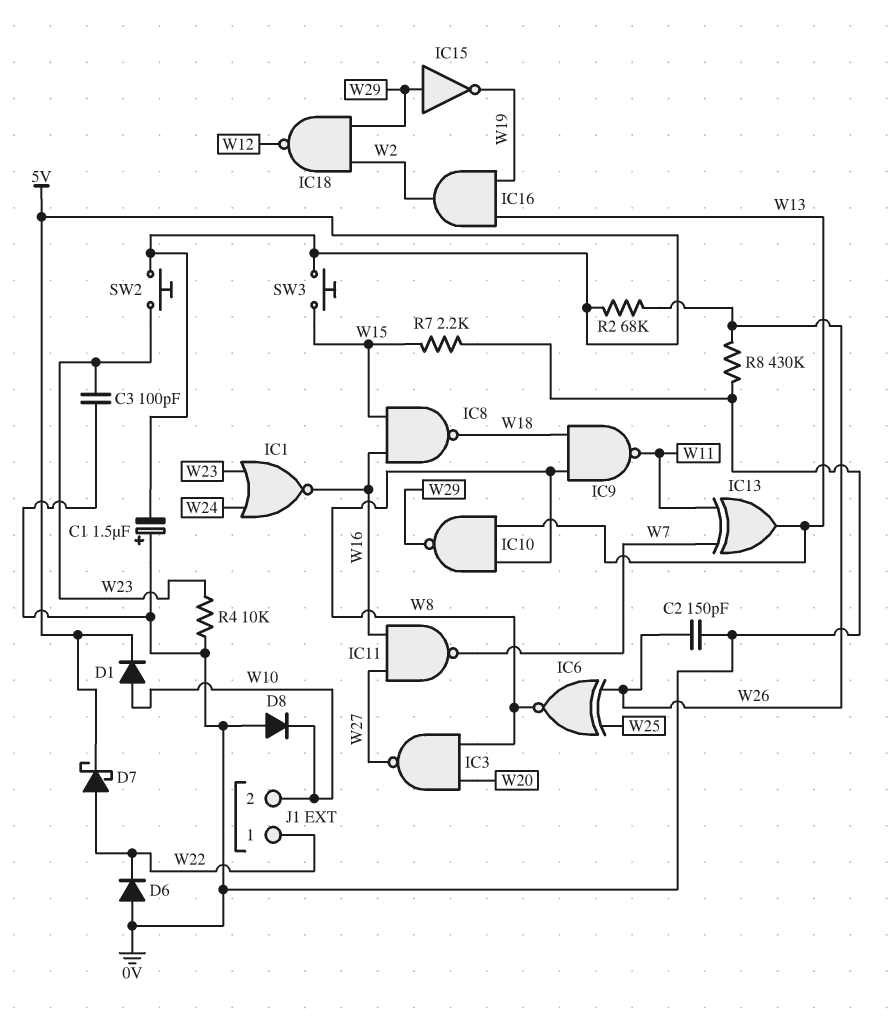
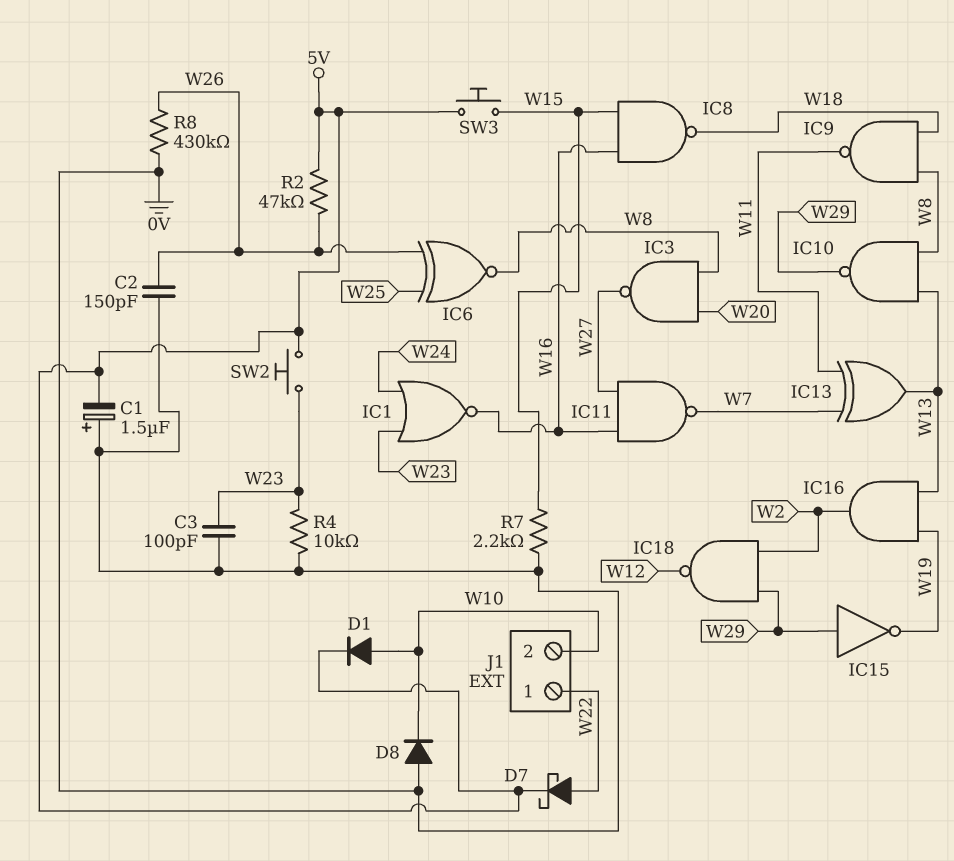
D6: diode (A 0V, K W22) -> none
R2: 68k (5V, W26) -> 47k (5V, W26)

